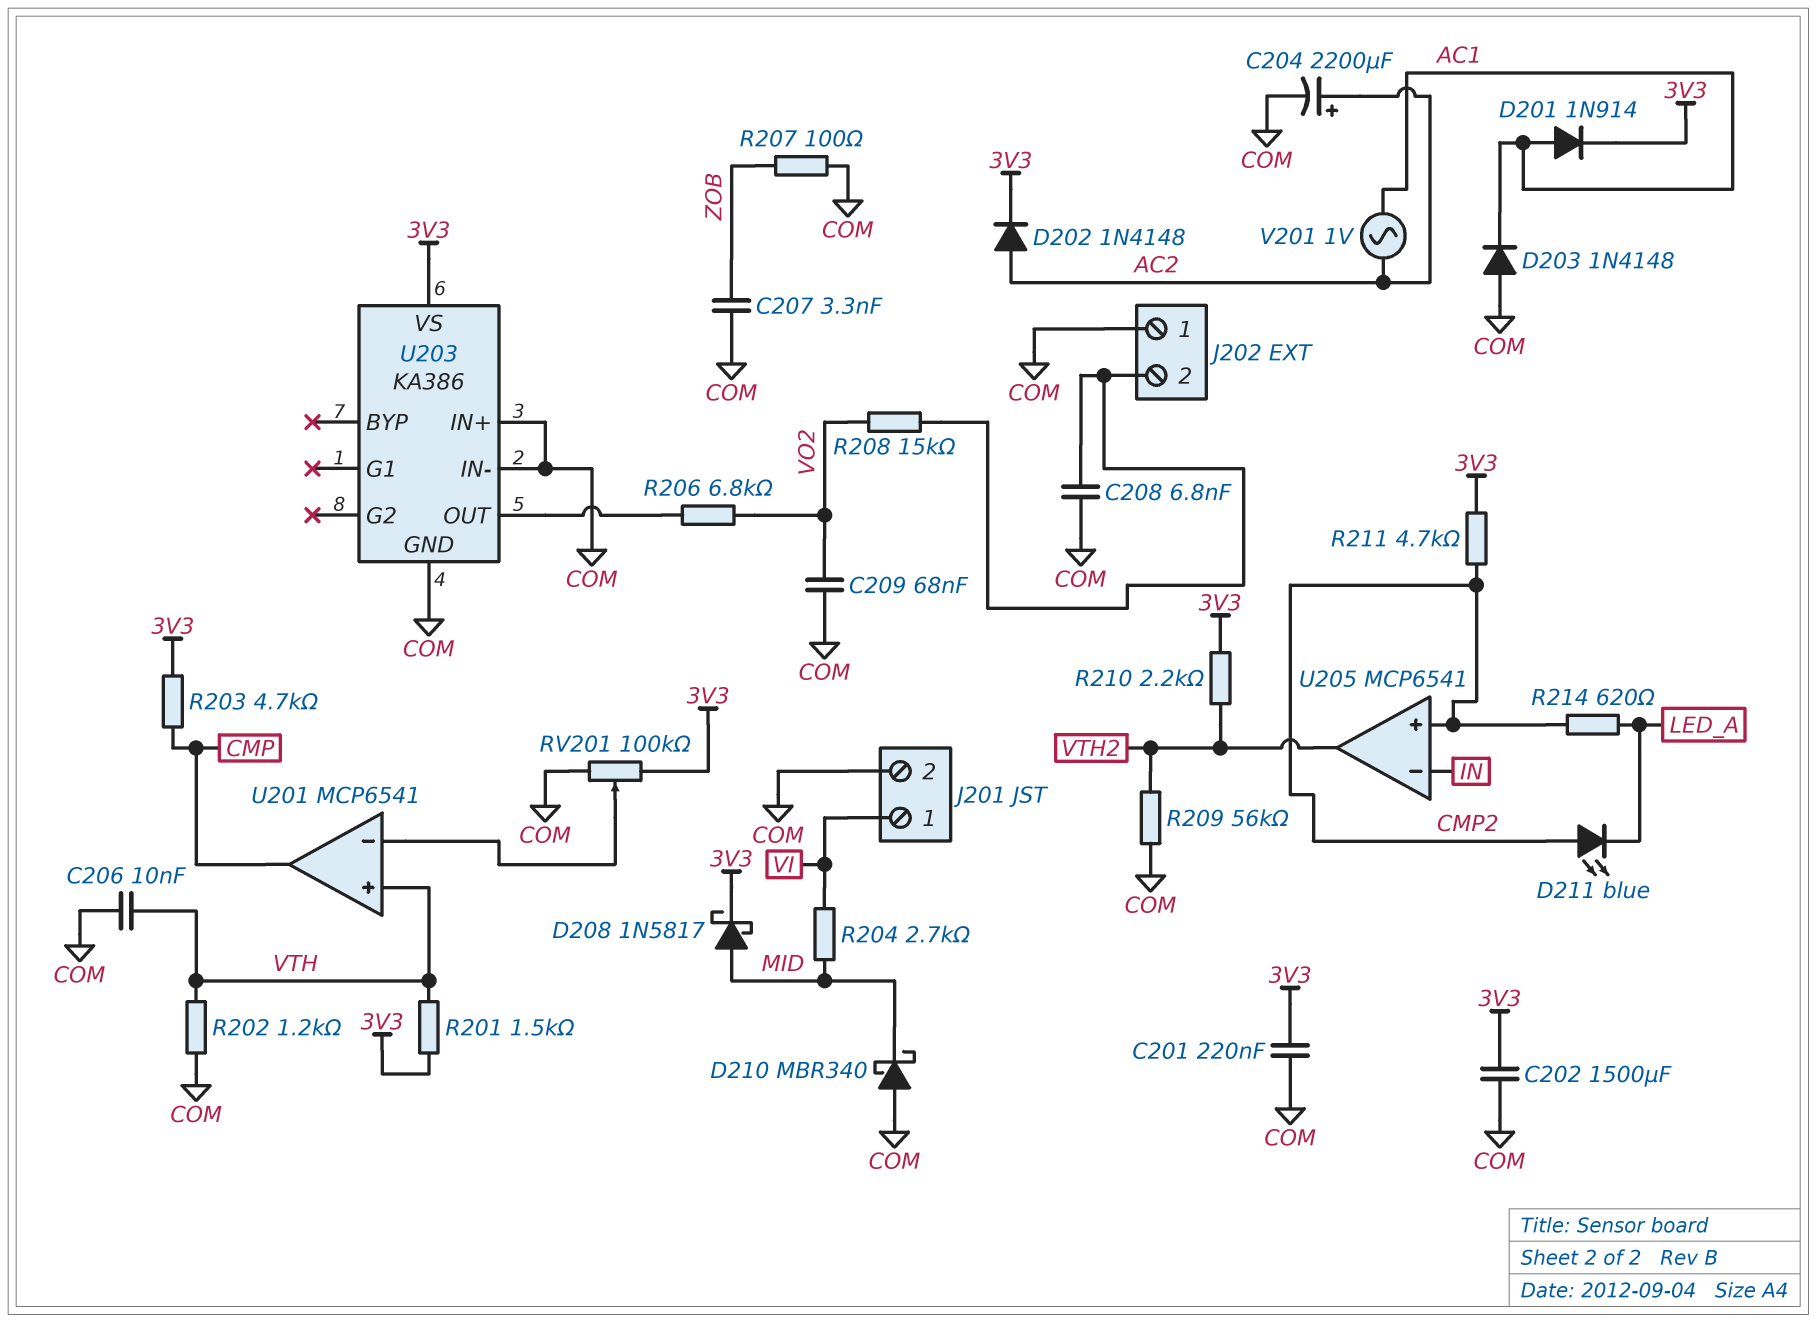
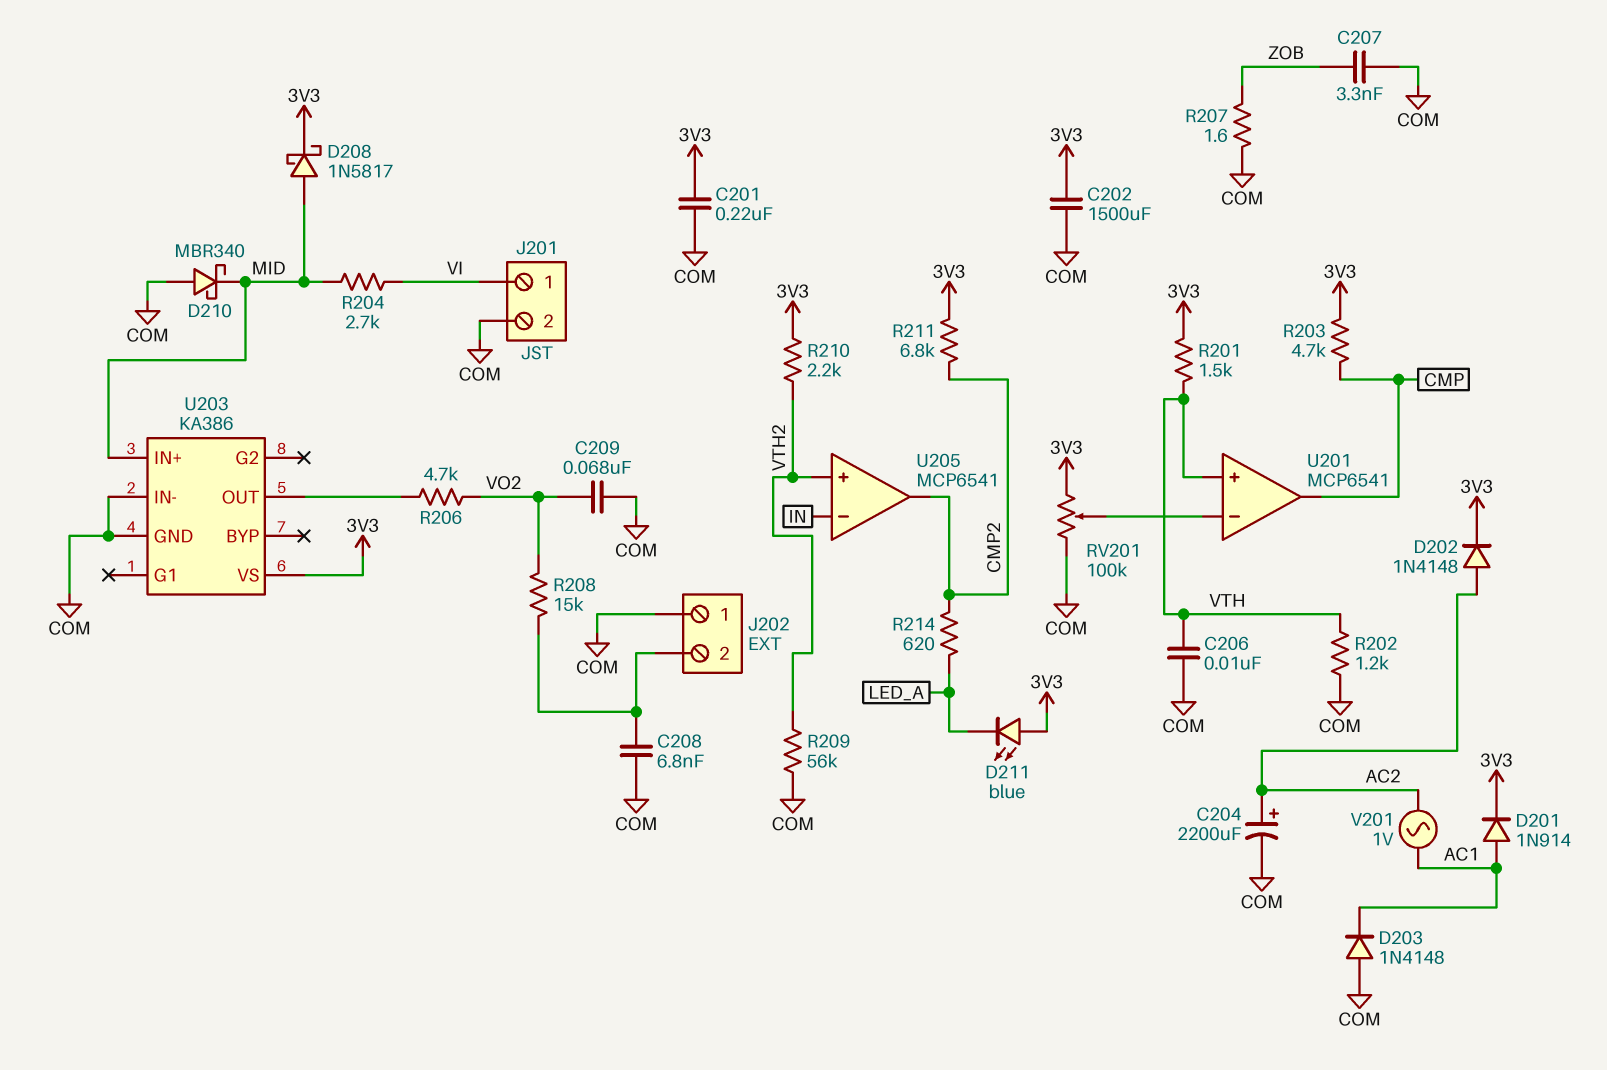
D211: LED blue (A CMP2, K LED_A) -> LED blue (A 3V3, K LED_A)
R206: 6.8k (U203/OUT, VO2) -> 4.7k (U203/OUT, VO2)
R207: 100 (COM, ZOB) -> 1.6 (COM, ZOB)
R211: 4.7k (3V3, CMP2) -> 6.8k (3V3, CMP2)
U203 pin IN+: COM -> MID
U205 pin in+: CMP2 -> VTH2
U205 pin out: VTH2 -> CMP2

